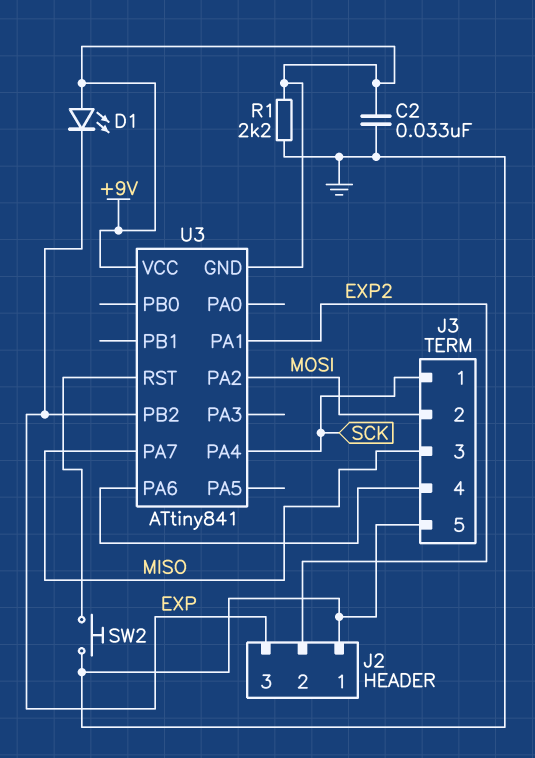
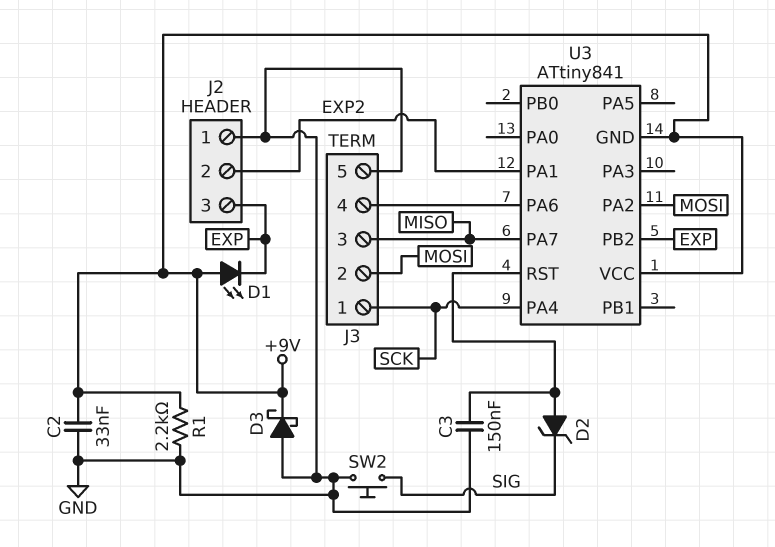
C3: none -> 150nF (GND, U3/RST)
D2: none -> zener (A U3/RST, K SIG)
D3: none -> schottky (A GND, K +9V)
SW2: button (GND, U3/RST) -> button (GND, SIG)

